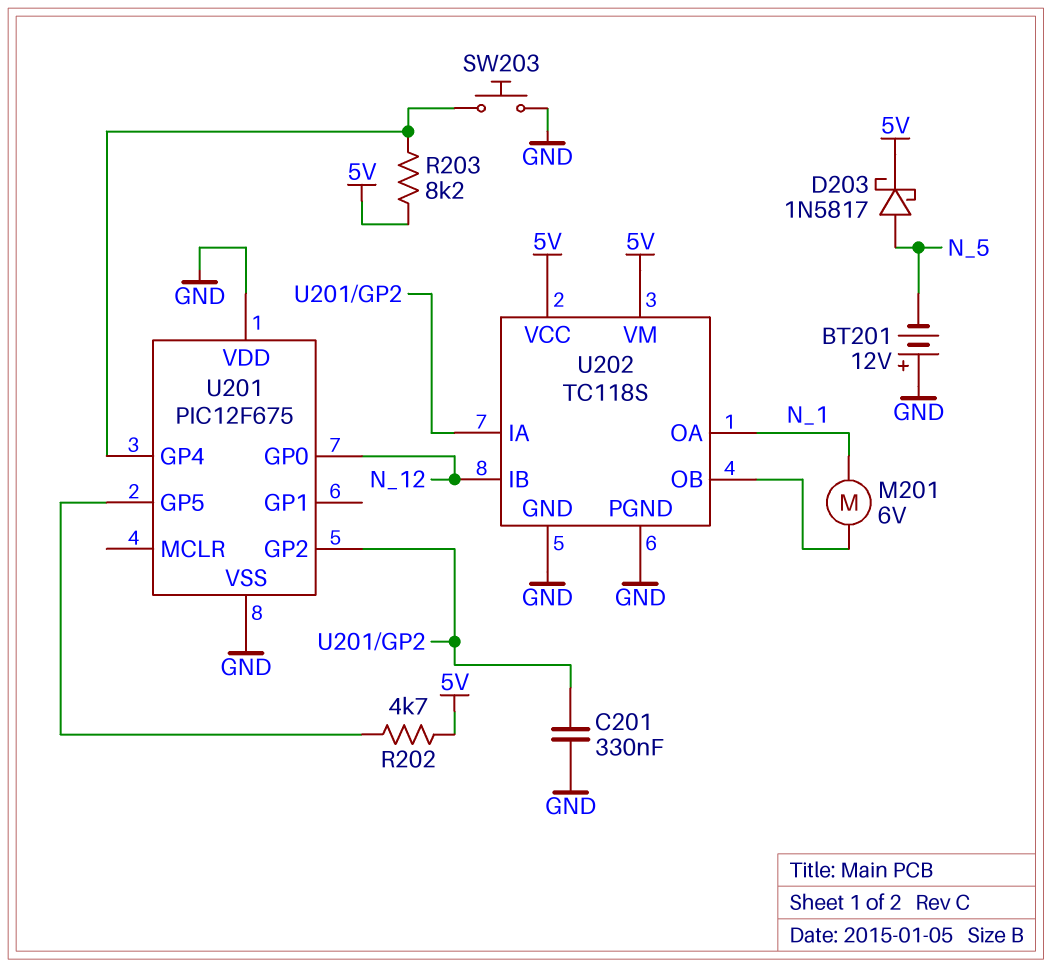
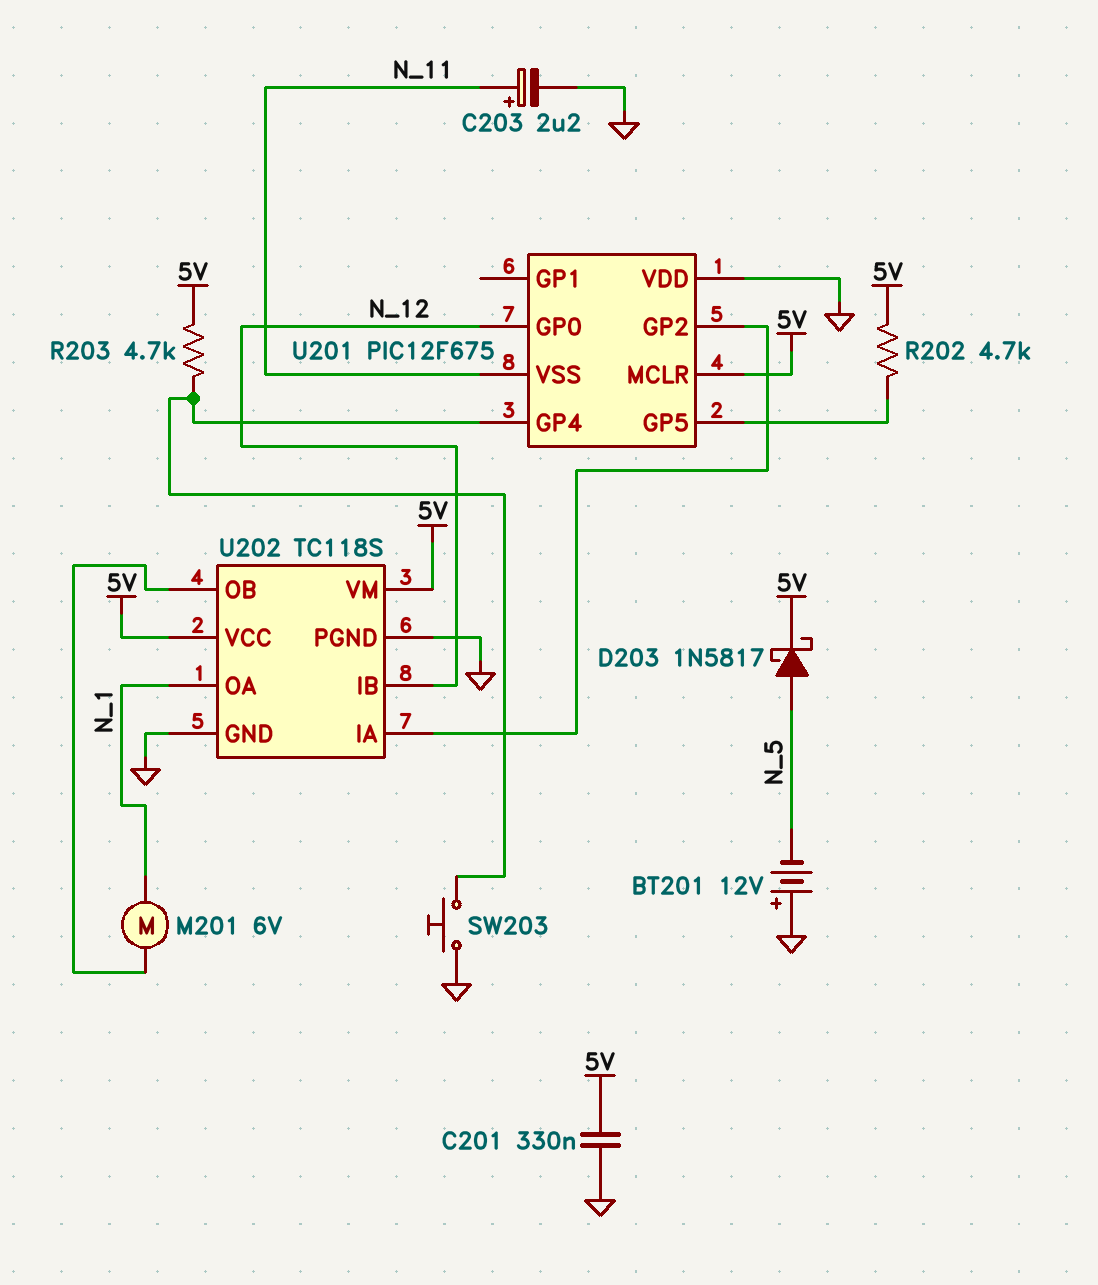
C201: 330nF (GND, U201/GP2) -> 330nF (5V, GND)
C203: none -> 2.2uF (plus N_11, minus GND)
R203: 8.2k (5V, U201/GP4) -> 4.7k (5V, U201/GP4)
U201 pin MCLR: none -> 5V
U201 pin VSS: GND -> N_11

